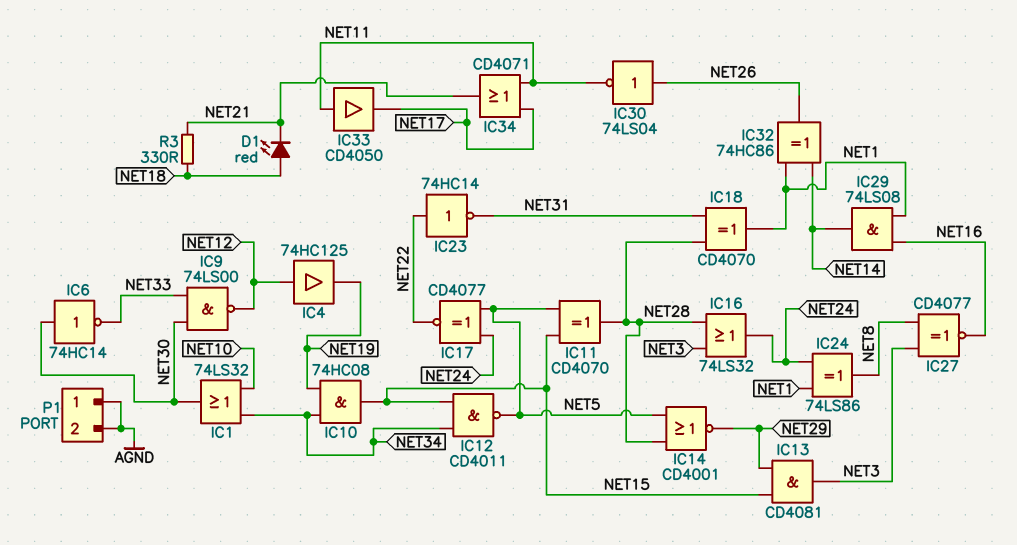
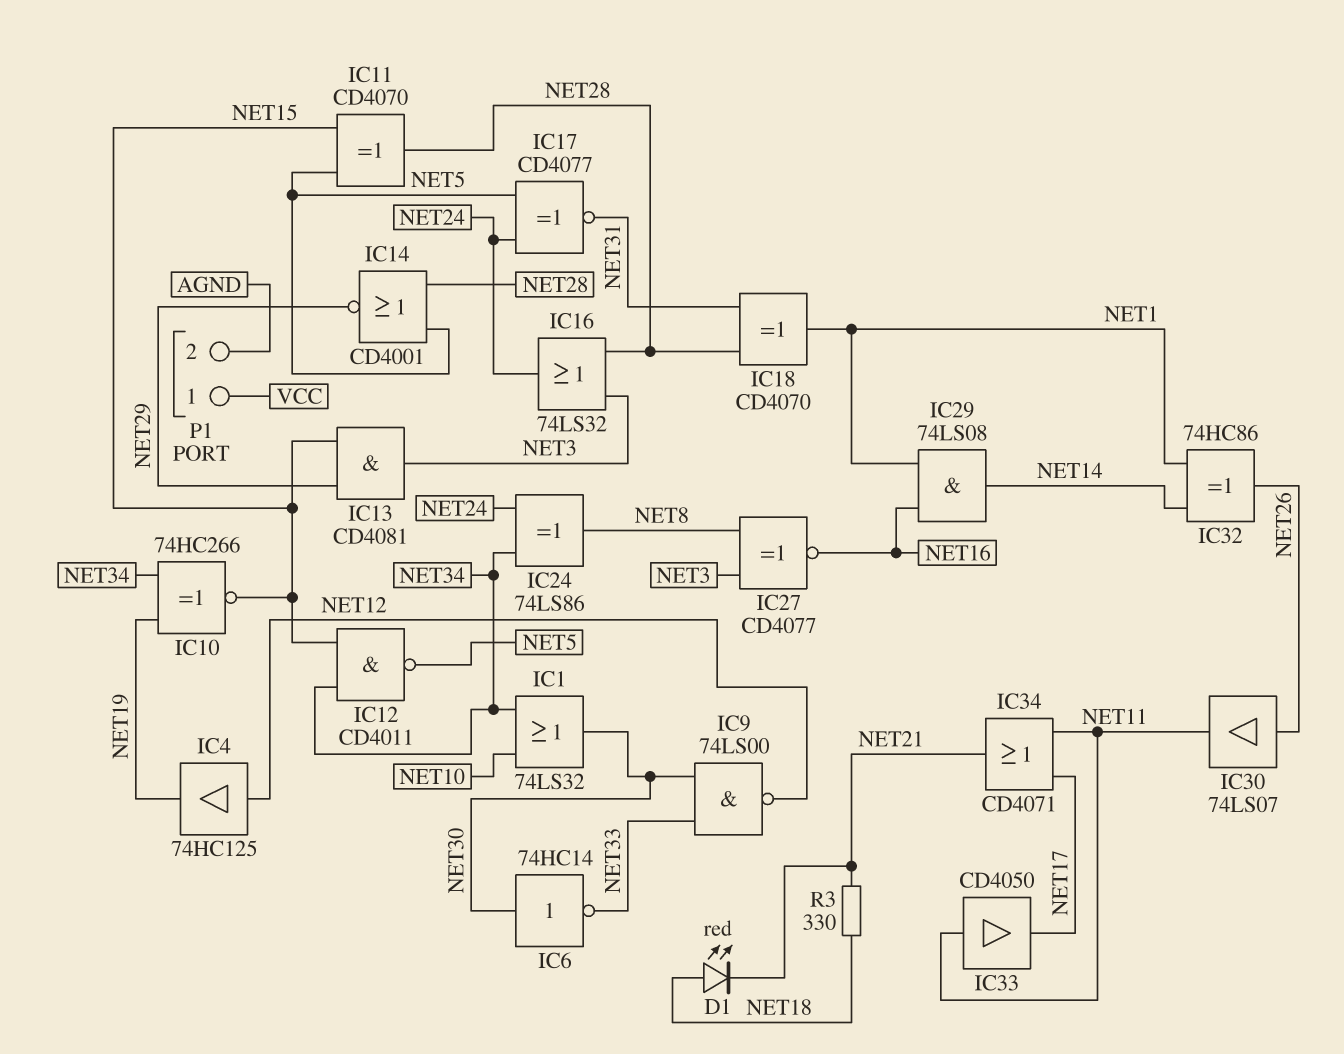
IC10: AND 74HC08 (in NET19, in NET34, out NET15) -> XNOR 74HC266 (in NET19, in NET34, out NET15)
IC17: XNOR CD4077 (in NET5, in NET24, out NET22) -> XNOR CD4077 (in NET5, in NET24, out NET31)
IC23: NOT 74HC14 (in NET22, out NET31) -> none
IC24: XOR 74LS86 (in NET1, in NET24, out NET8) -> XOR 74LS86 (in NET24, in NET34, out NET8)
IC30: NOT 74LS04 (in NET26, out NET11) -> buffer 74LS07 (in NET26, out NET11)
P1 pin 1: AGND -> VCC

